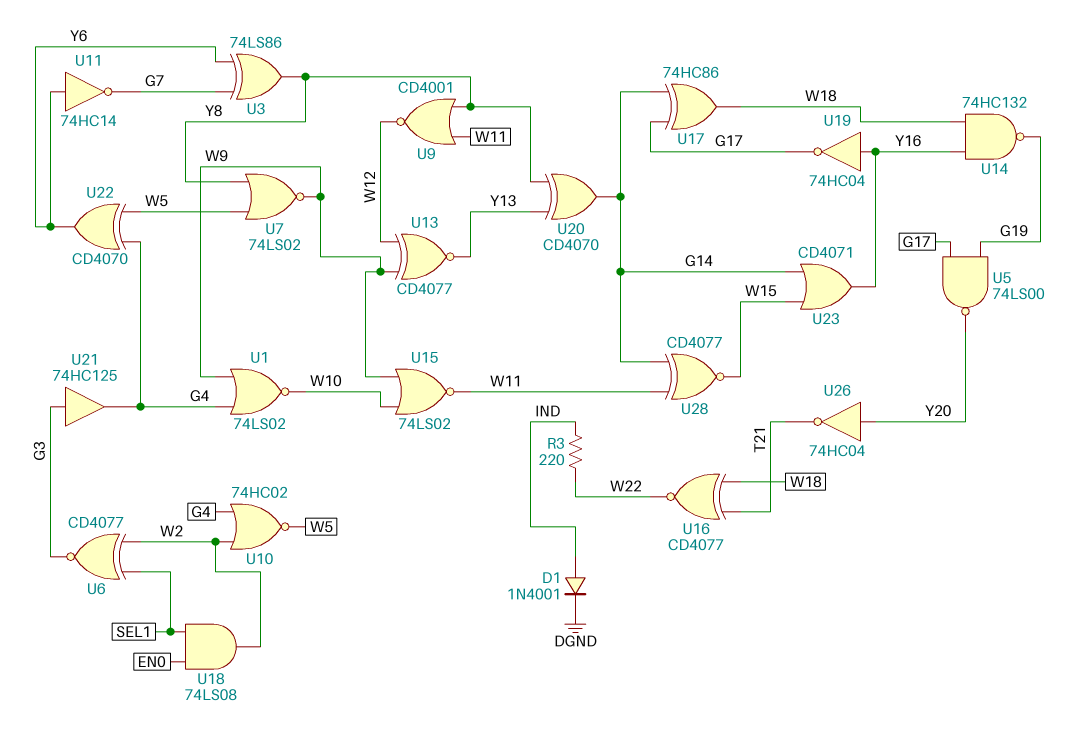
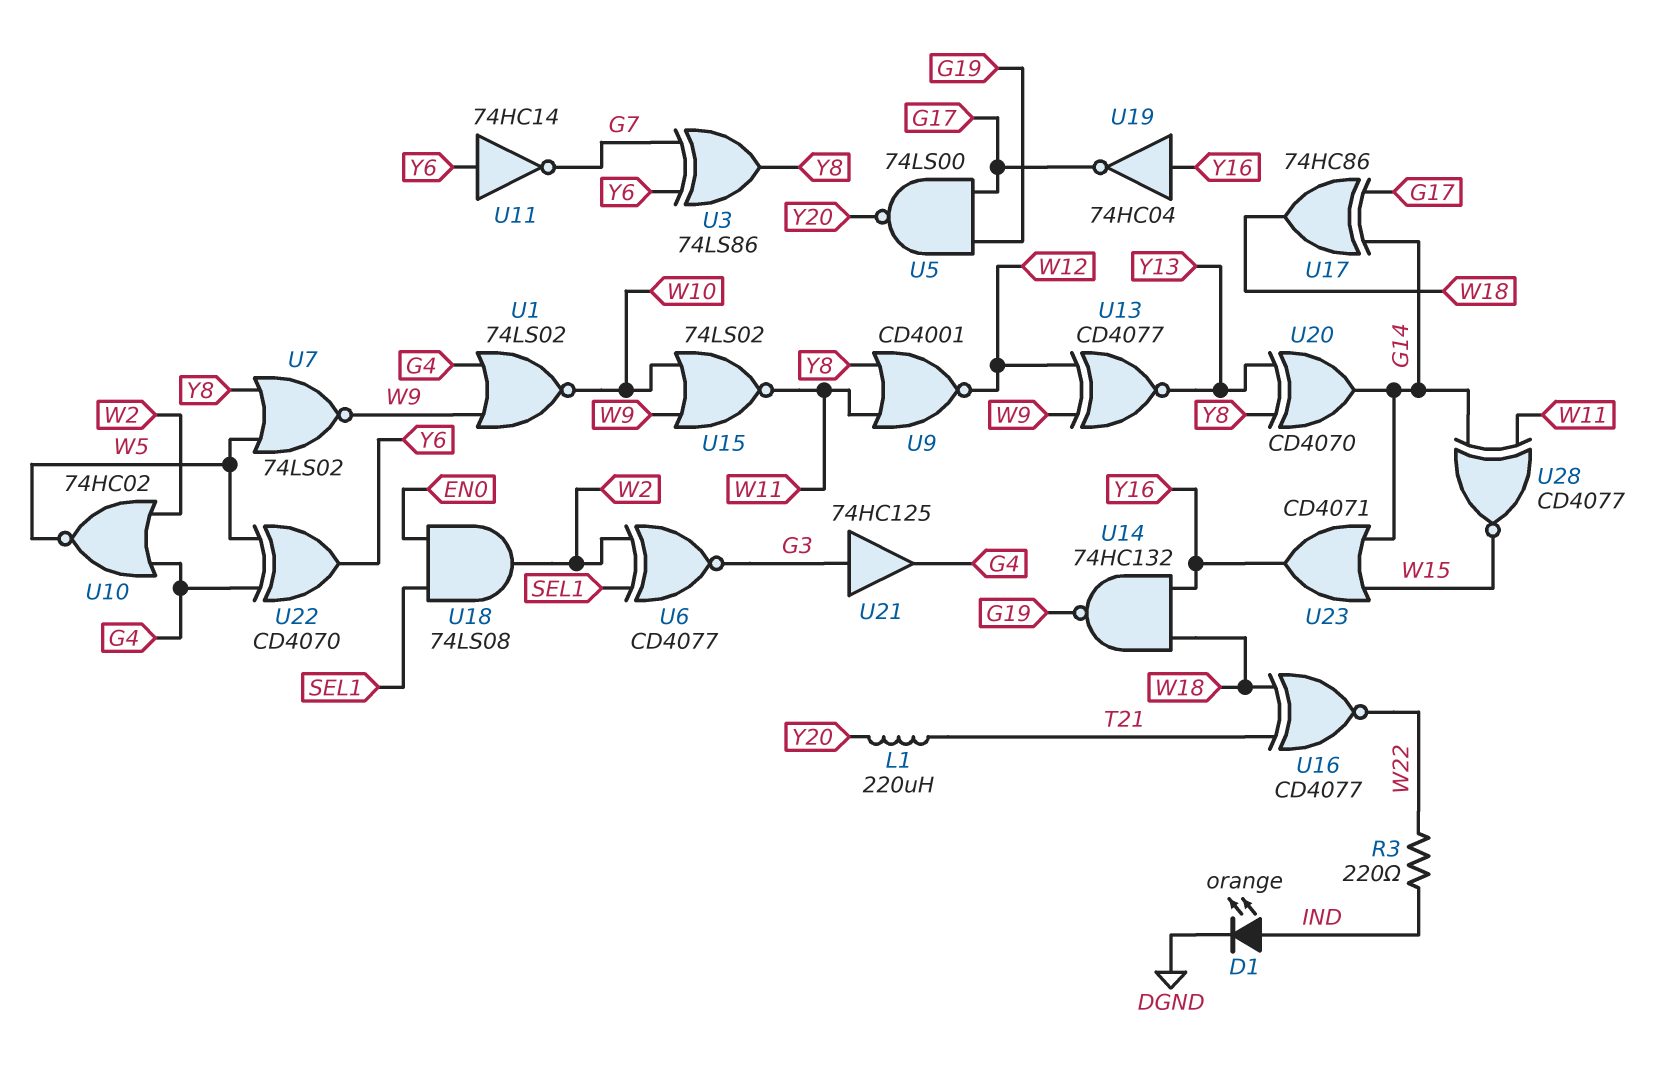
D1: diode 1N4001 (A IND, K DGND) -> LED orange (A IND, K DGND)
L1: none -> 220uH (T21, Y20)
U26: NOT 74HC04 (in Y20, out T21) -> none

